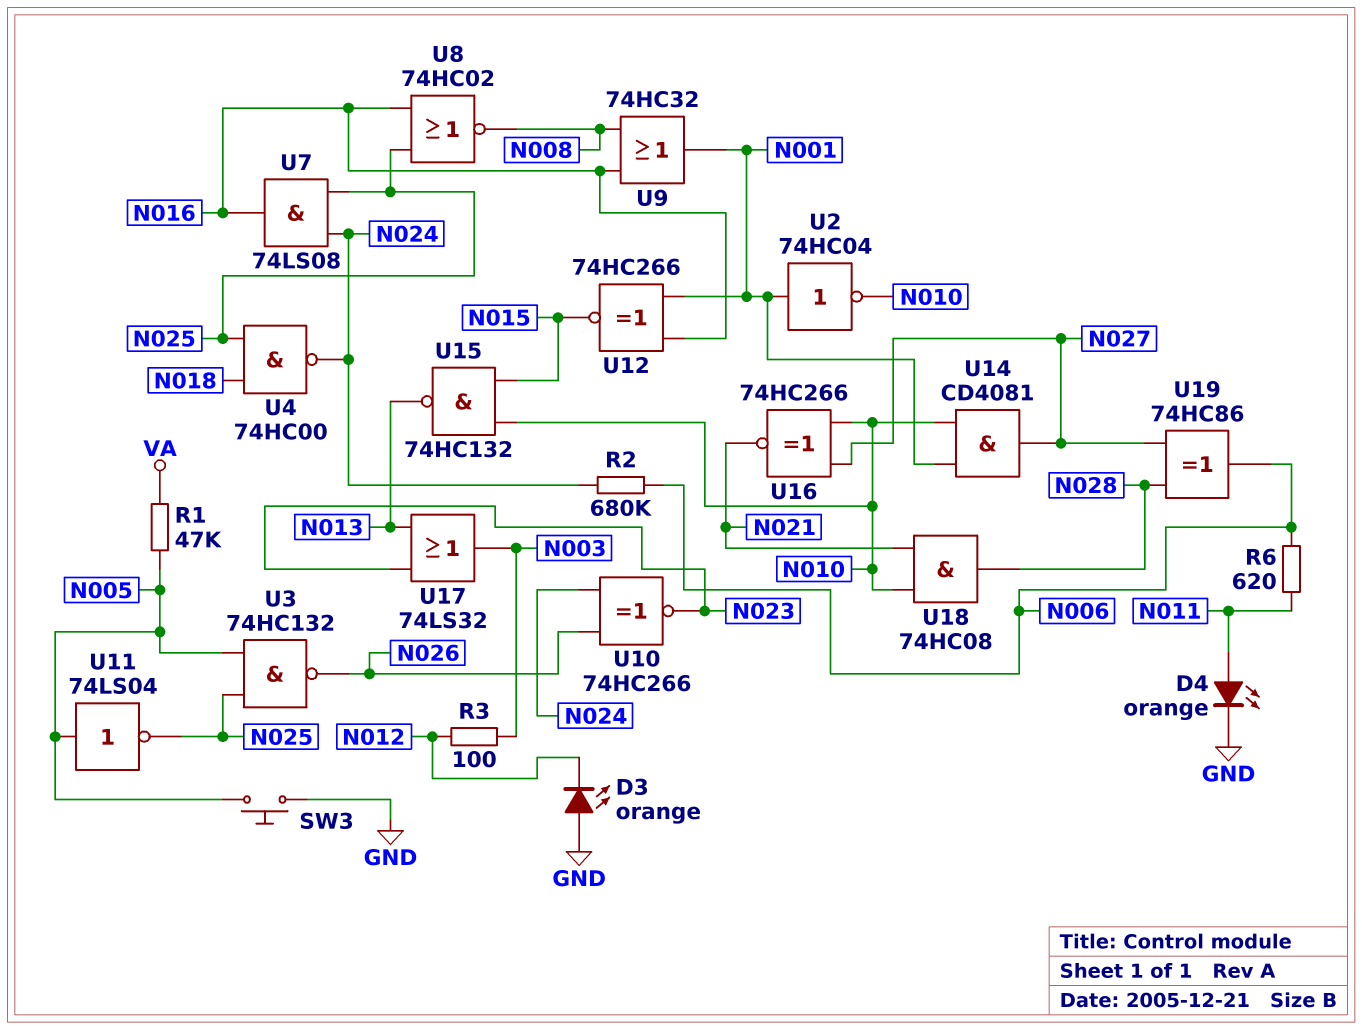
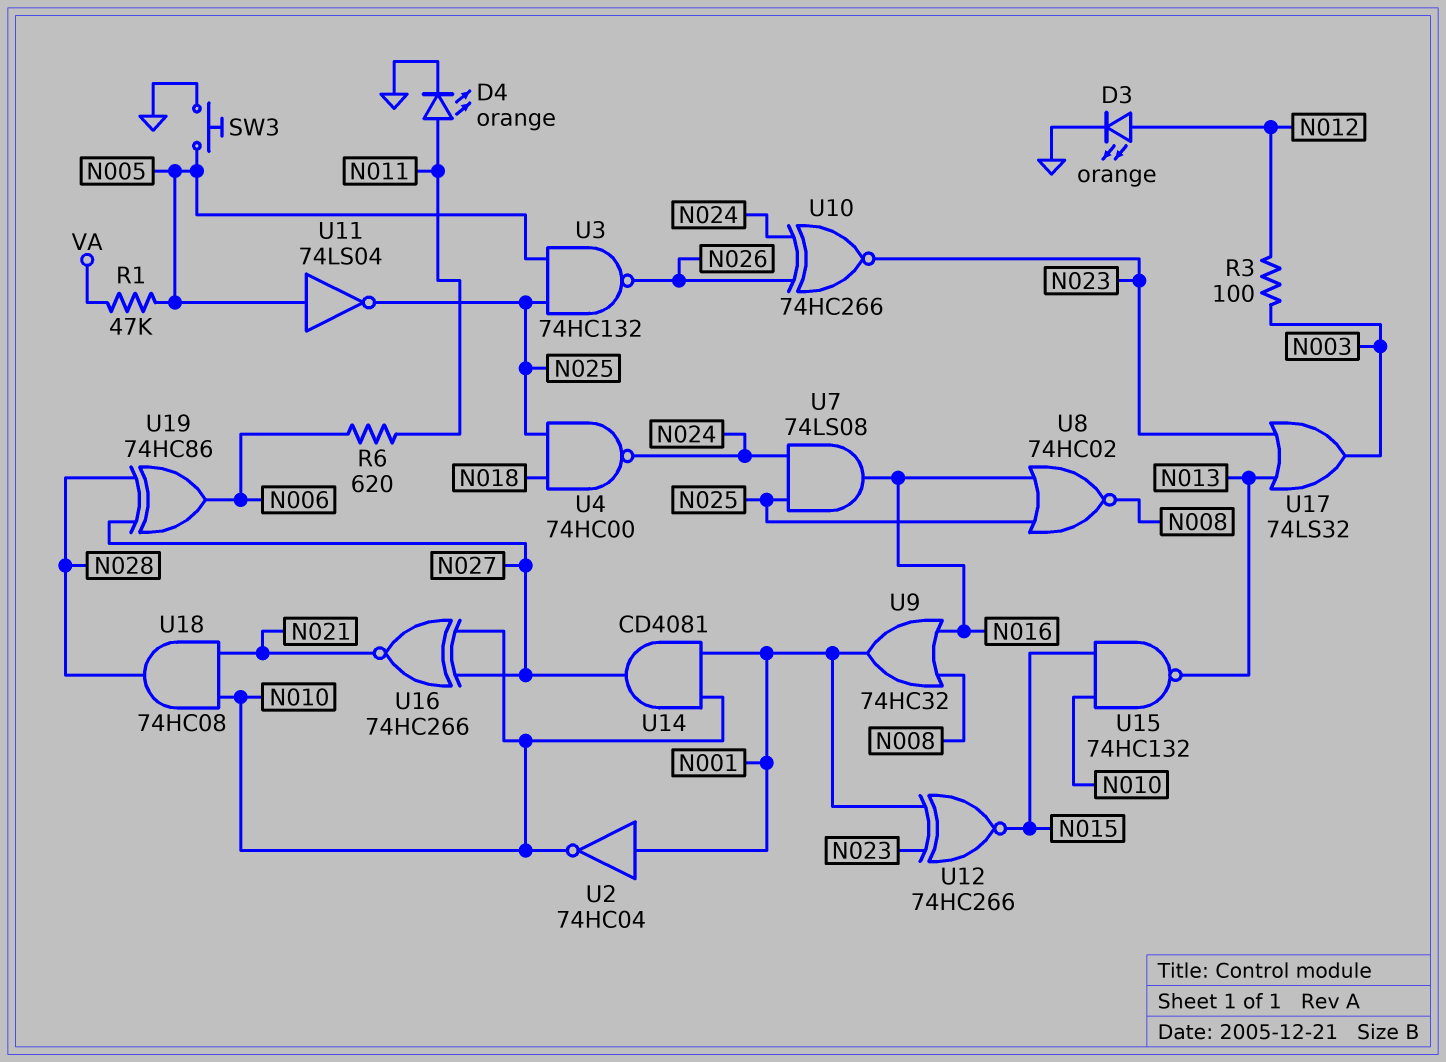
D3: LED orange (A GND, K N012) -> LED orange (A N012, K GND)
R2: 680k (N006, N024) -> none
U12: XNOR 74HC266 (in N001, in N016, out N015) -> XNOR 74HC266 (in N001, in N023, out N015)

